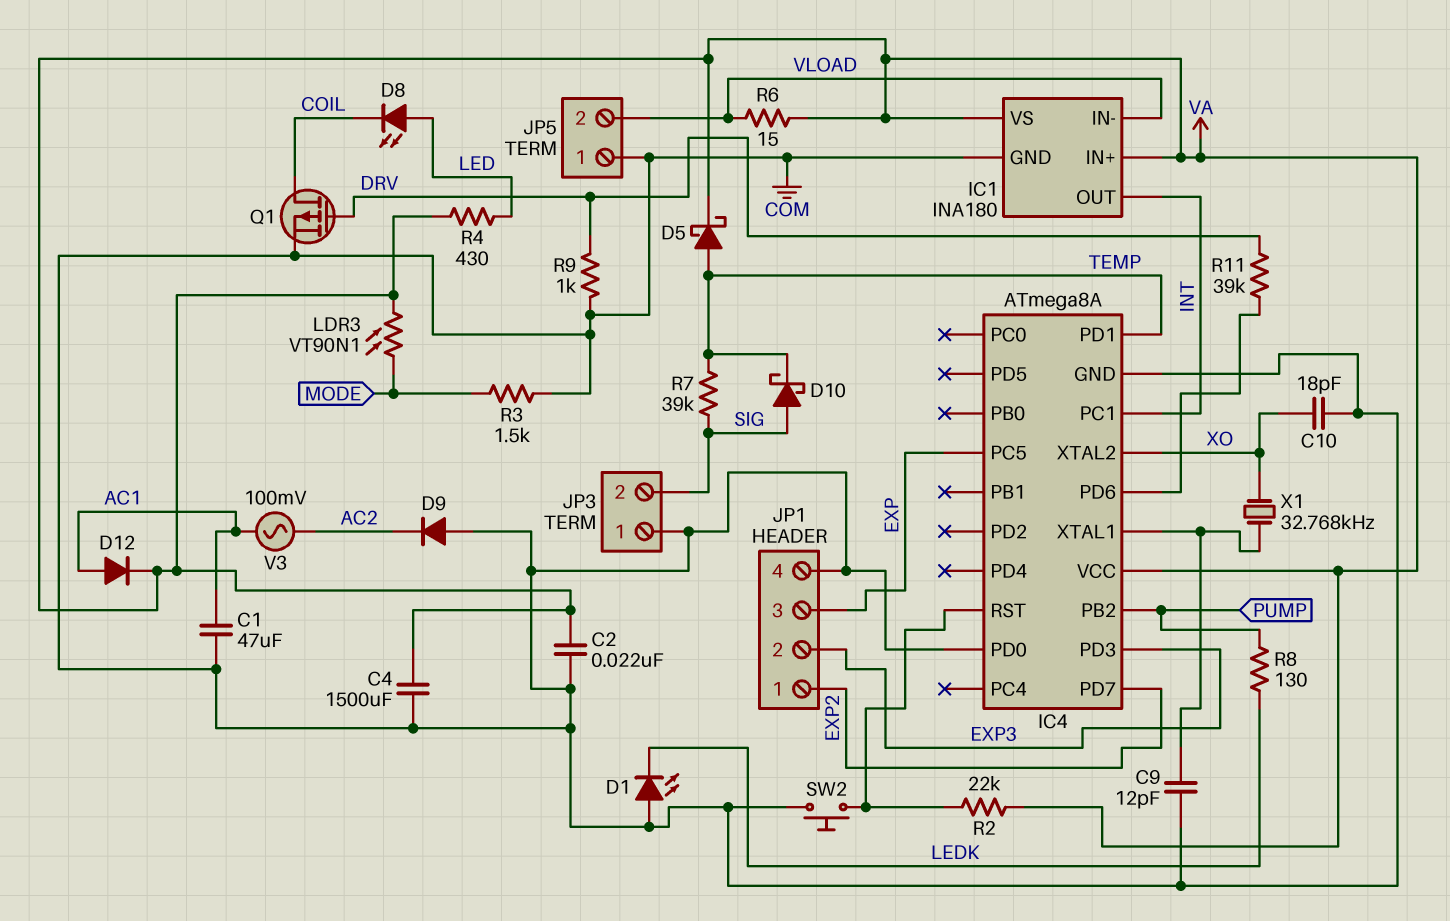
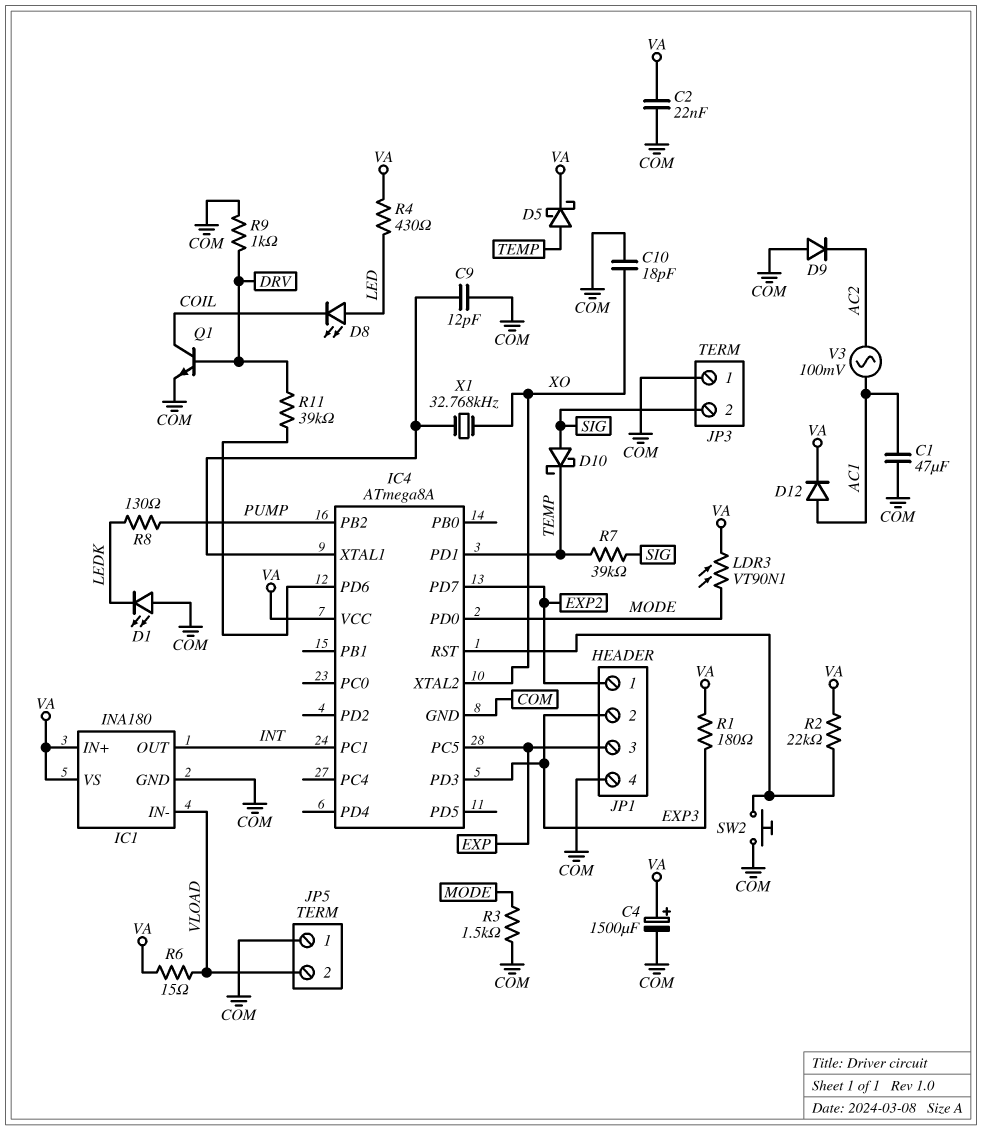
C4: 1500uF (COM, VA) -> 1500uF (plus VA, minus COM)
IC4 pin PD0: COM -> MODE
Q1: PMOS (G DRV, D COIL, S COM) -> NPN (B DRV, C COIL, E COM)
R1: none -> 180 (EXP3, VA)

